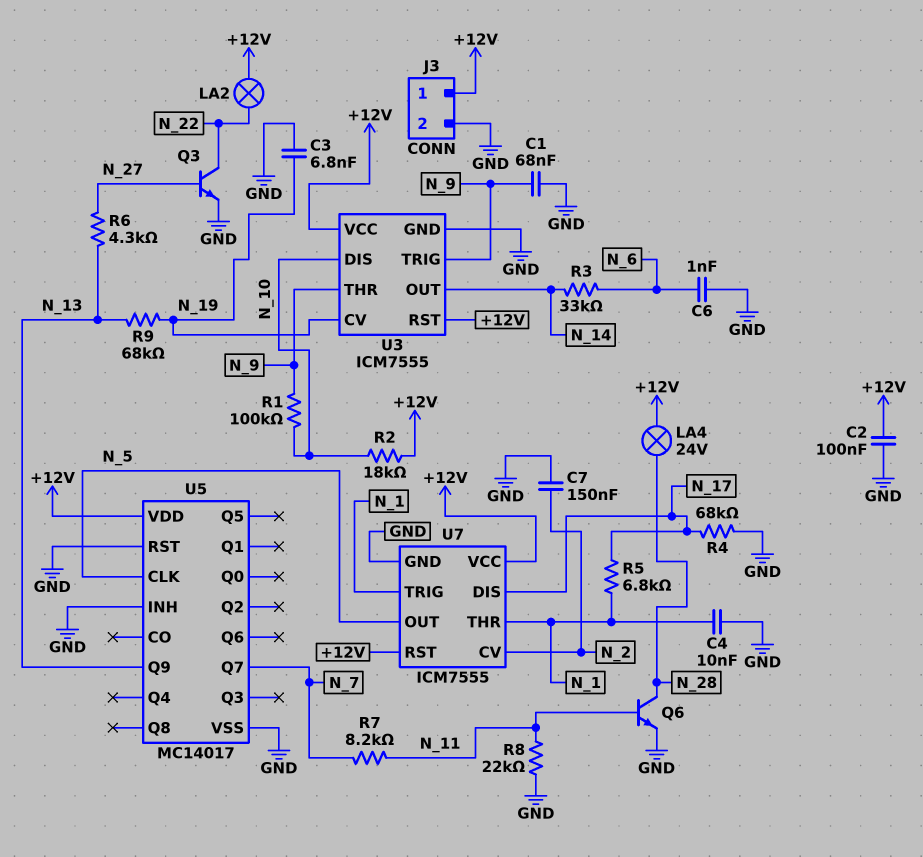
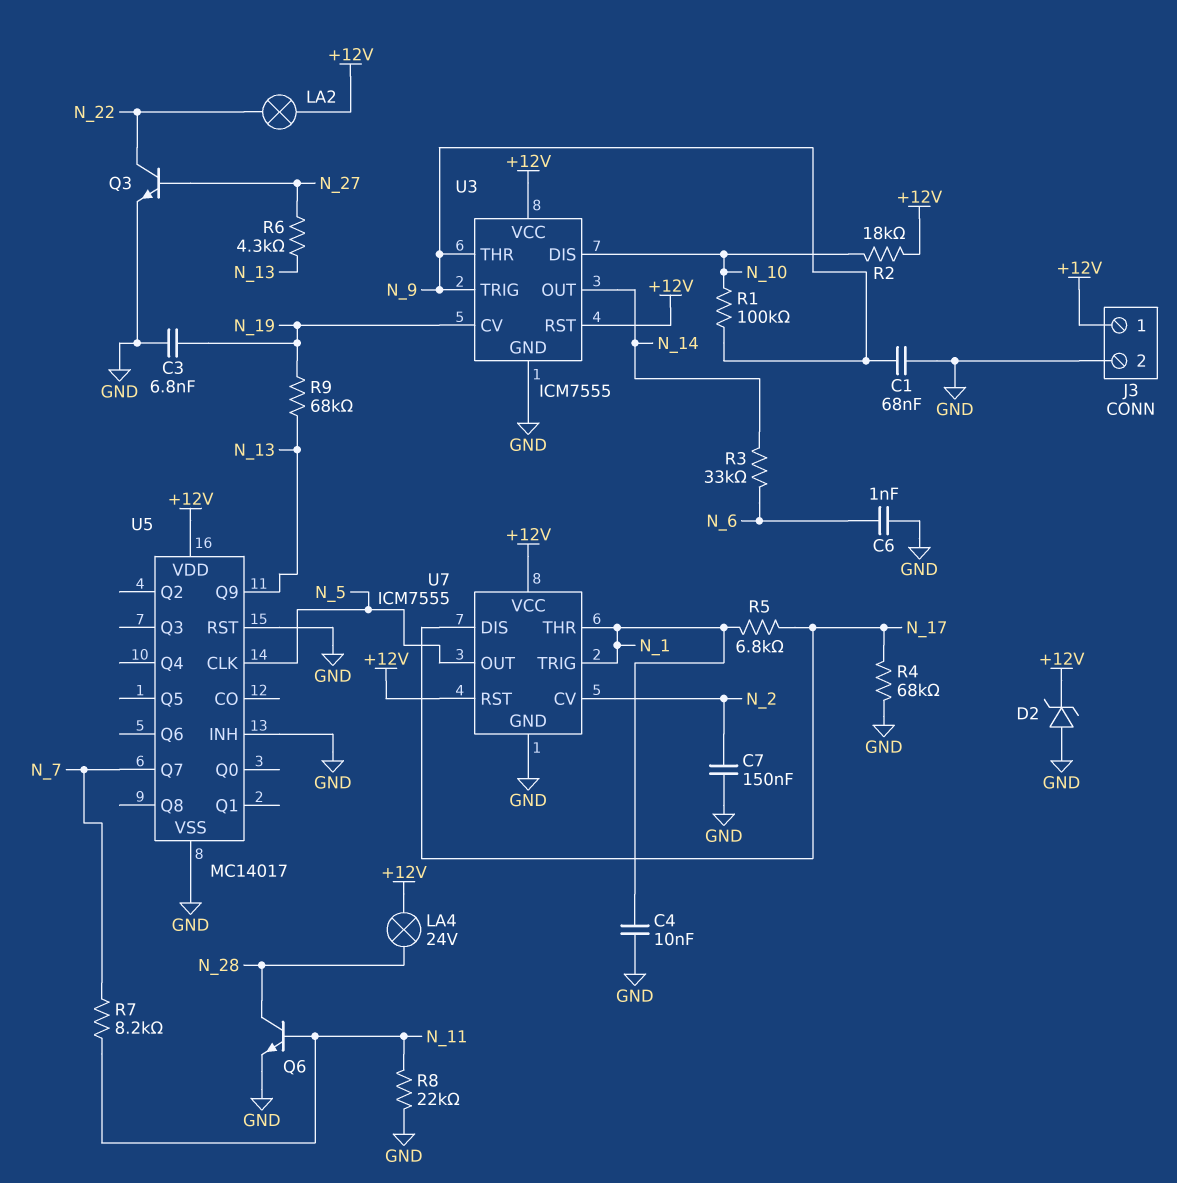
C2: 100nF (+12V, GND) -> none
D2: none -> zener (A GND, K +12V)

